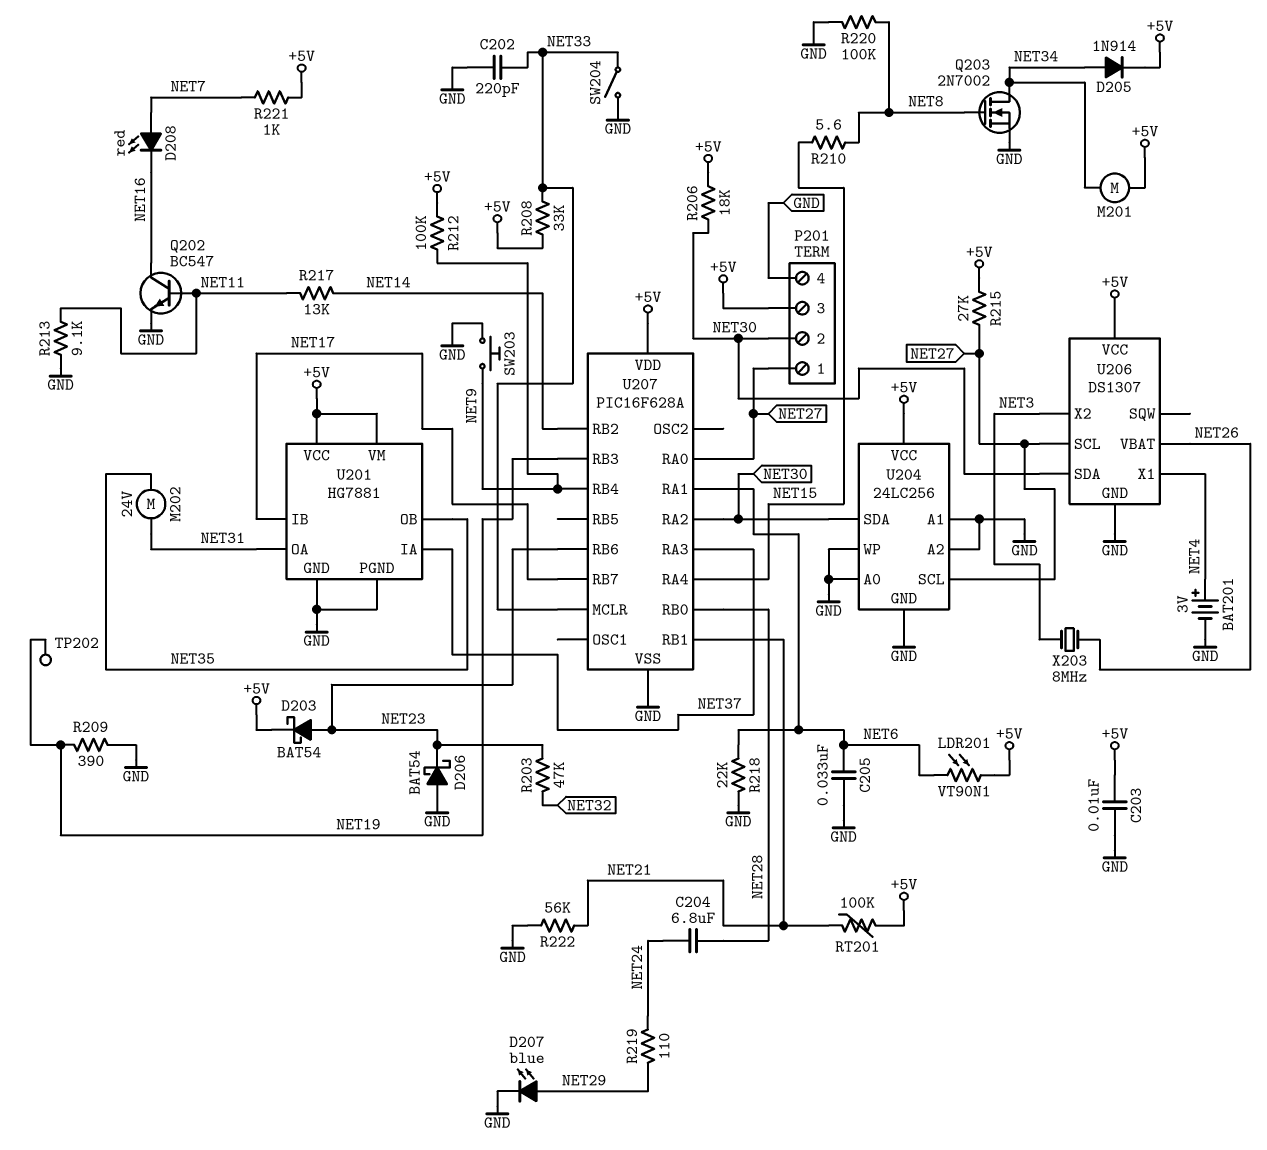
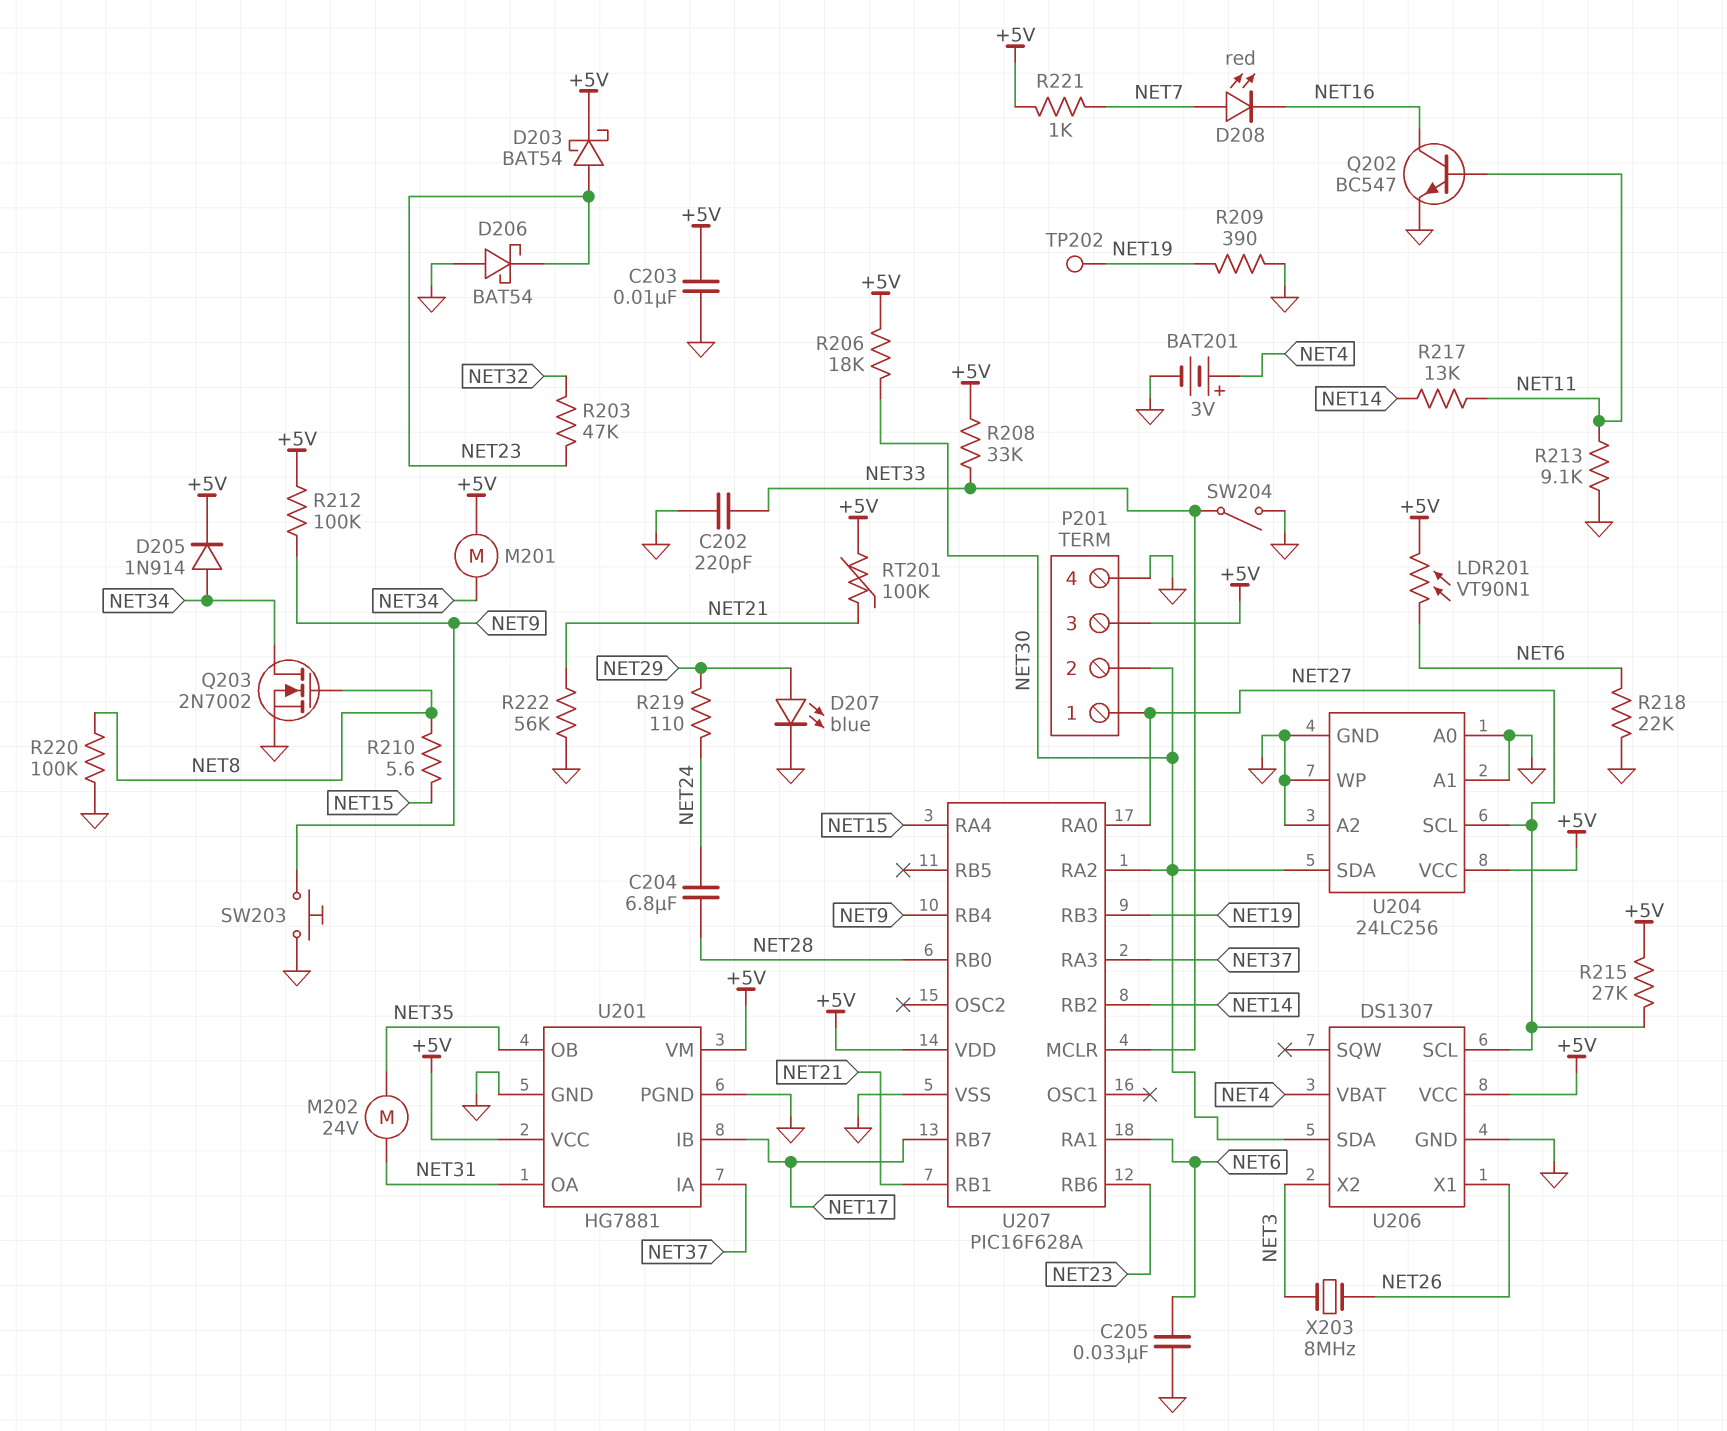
U206 pin VBAT: NET26 -> NET4
U206 pin X1: NET4 -> NET26

